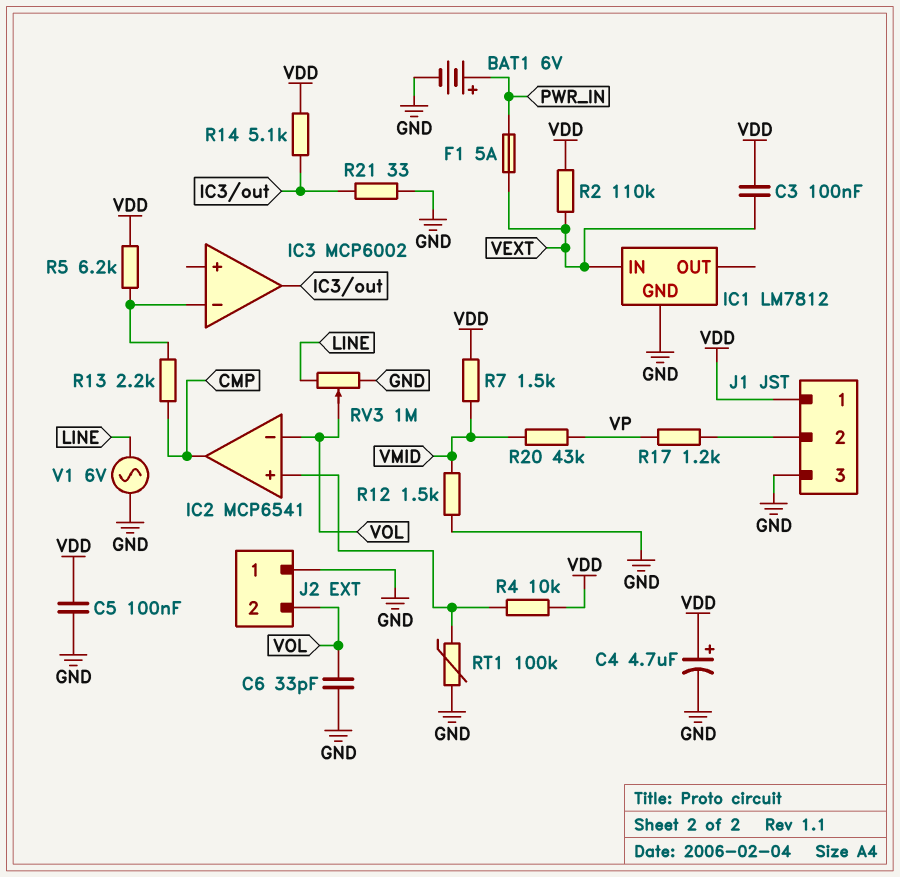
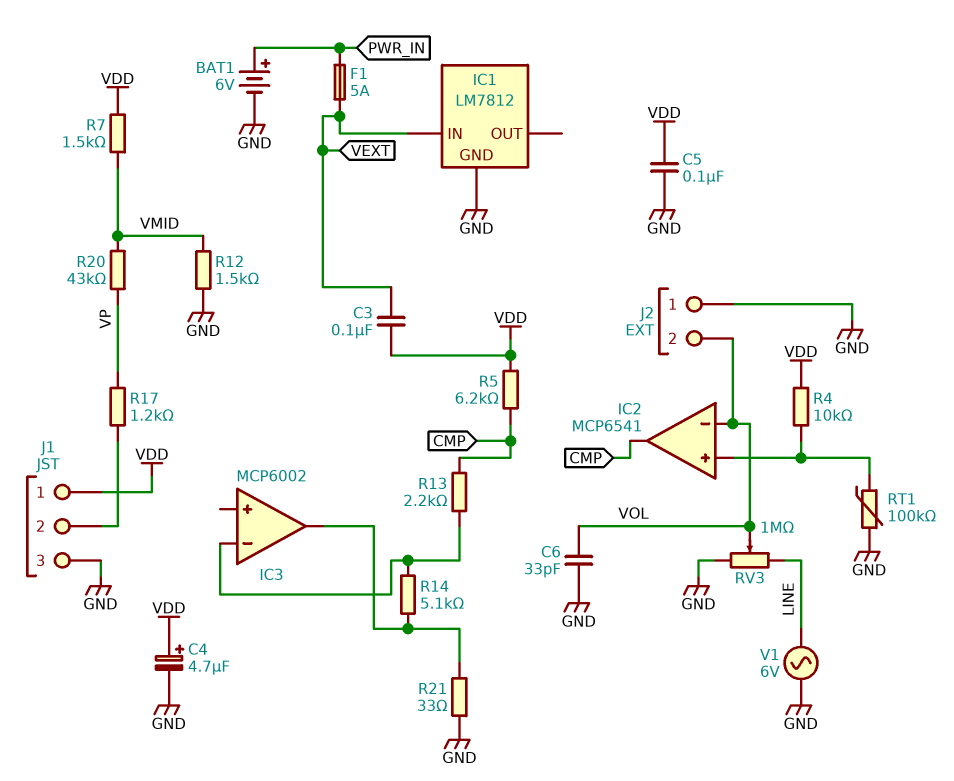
R2: 110k (VDD, VEXT) -> none
R5: 6.2k (IC3/in-, VDD) -> 6.2k (CMP, VDD)
R14: 5.1k (IC3/out, VDD) -> 5.1k (IC3/in-, IC3/out)

